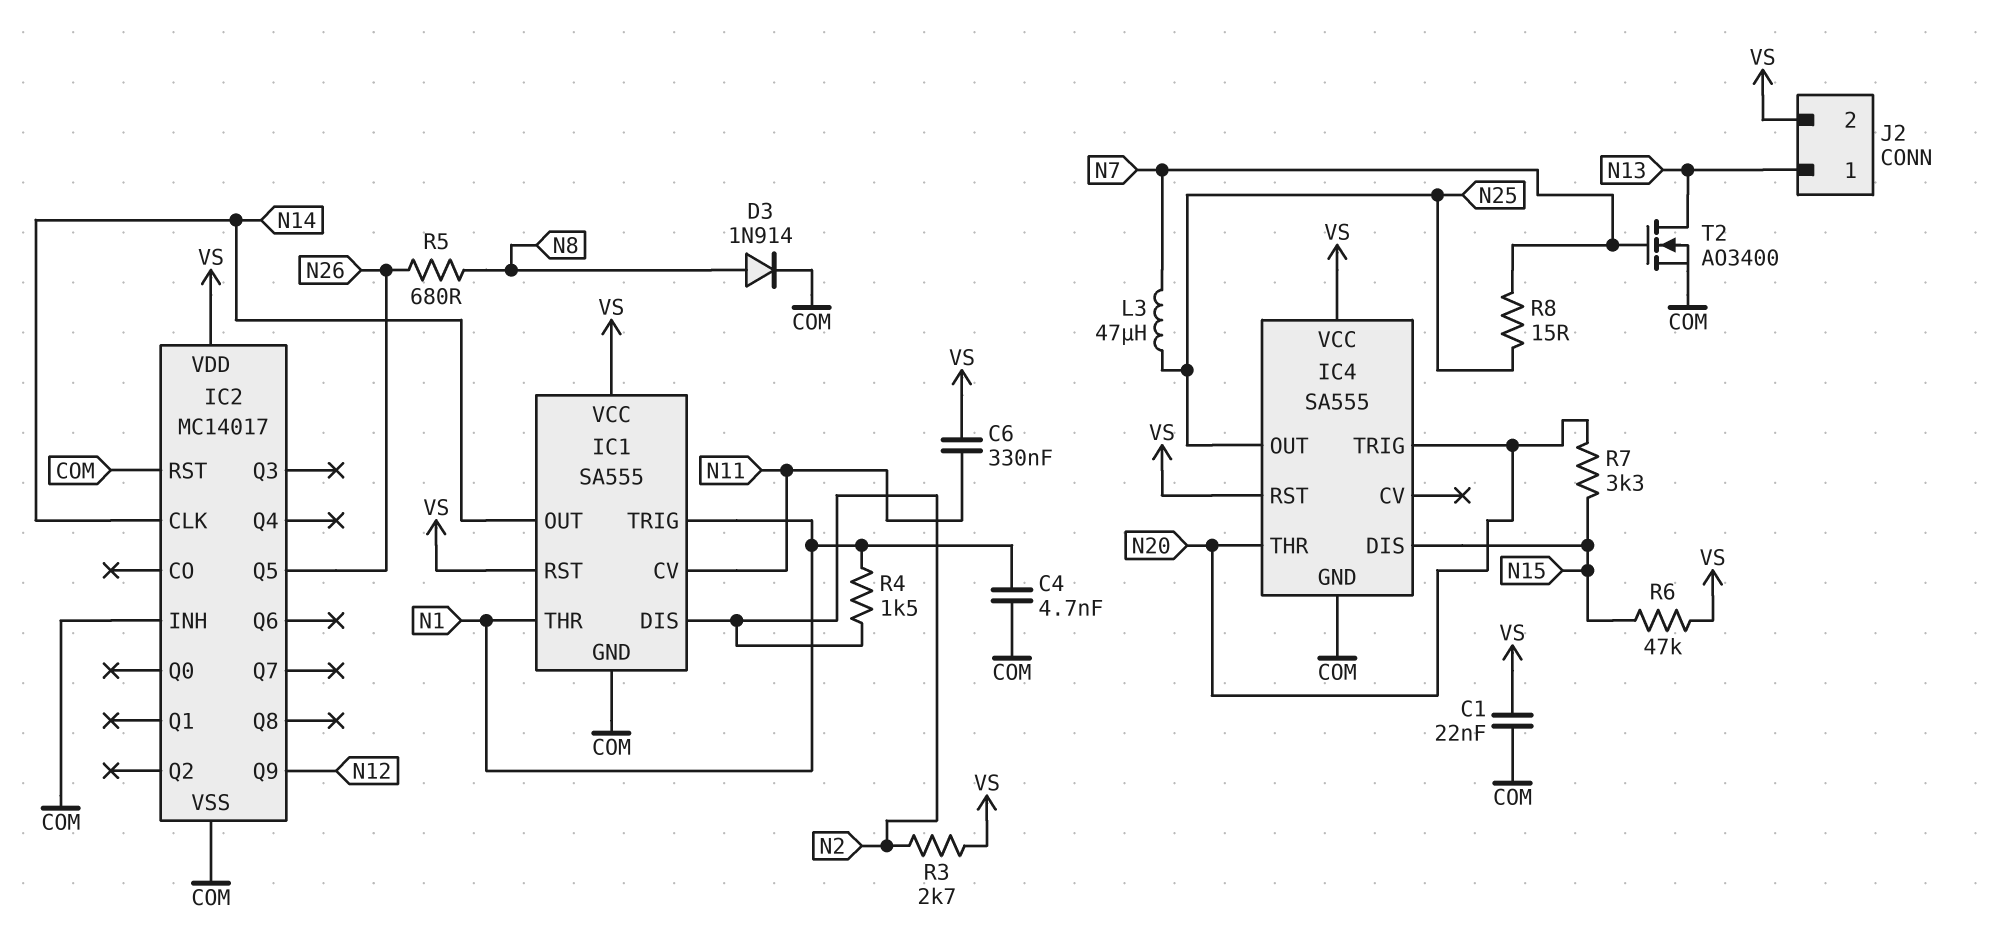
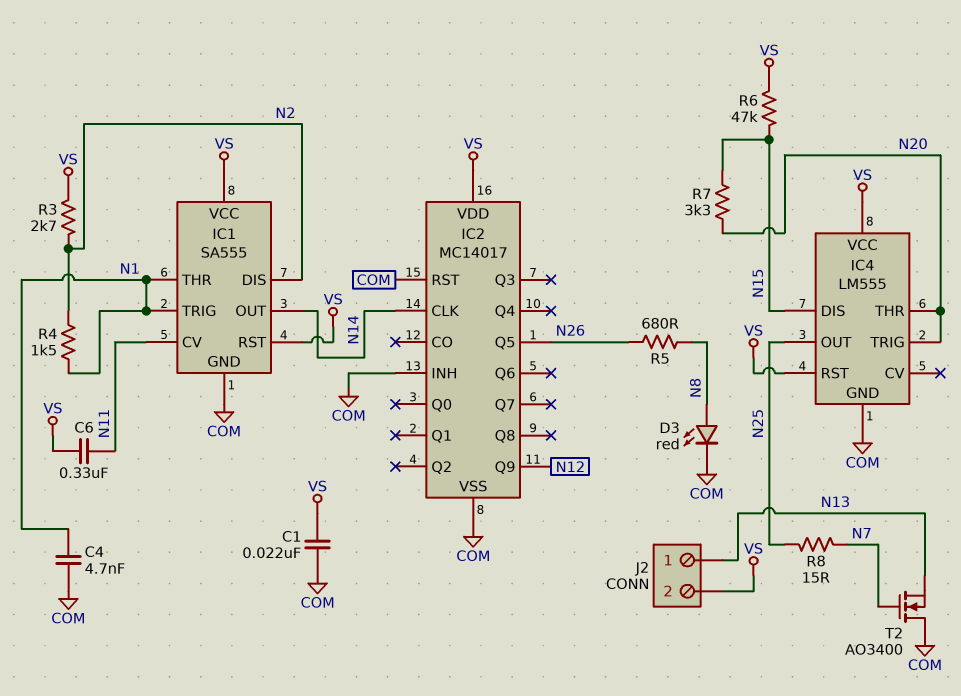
D3: diode 1N914 (A N8, K COM) -> LED red (A N8, K COM)
IC4: SA555 -> LM555
L3: 47uH (N7, N25) -> none
T2: NMOS AO3400 (G N7, D N13, S COM) -> NMOS AO3400 (G N7, D COM, S N13)

